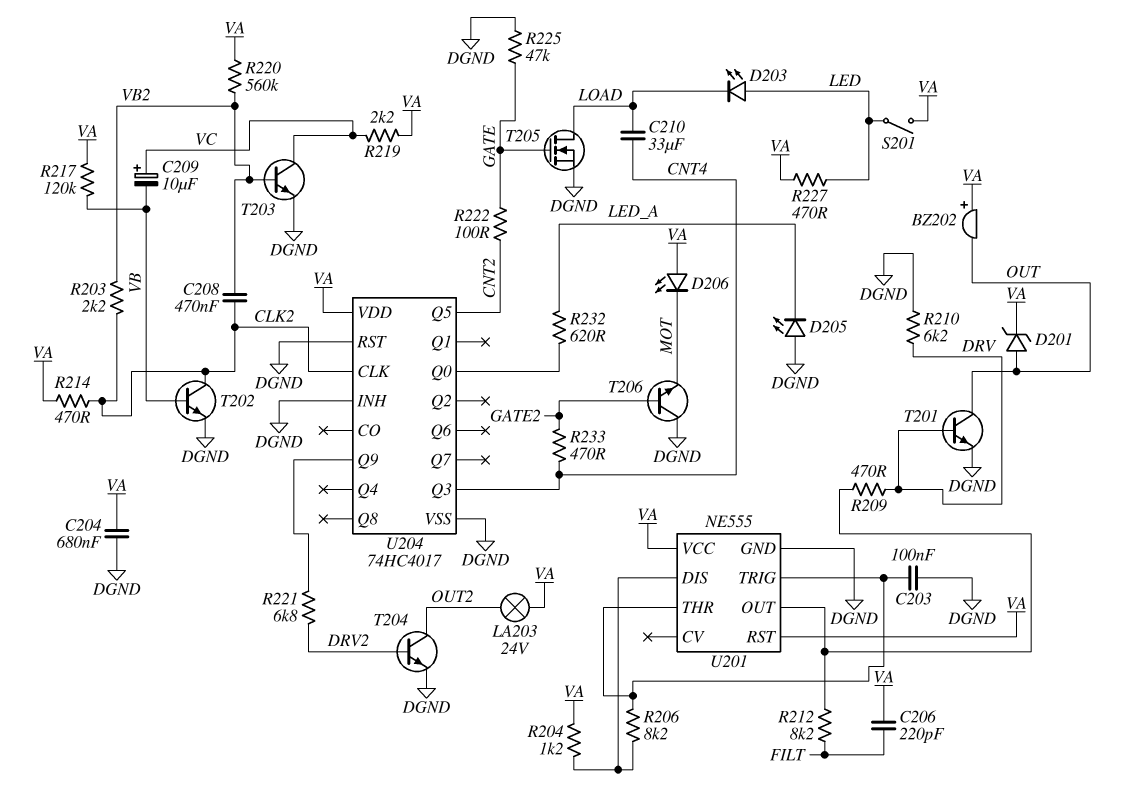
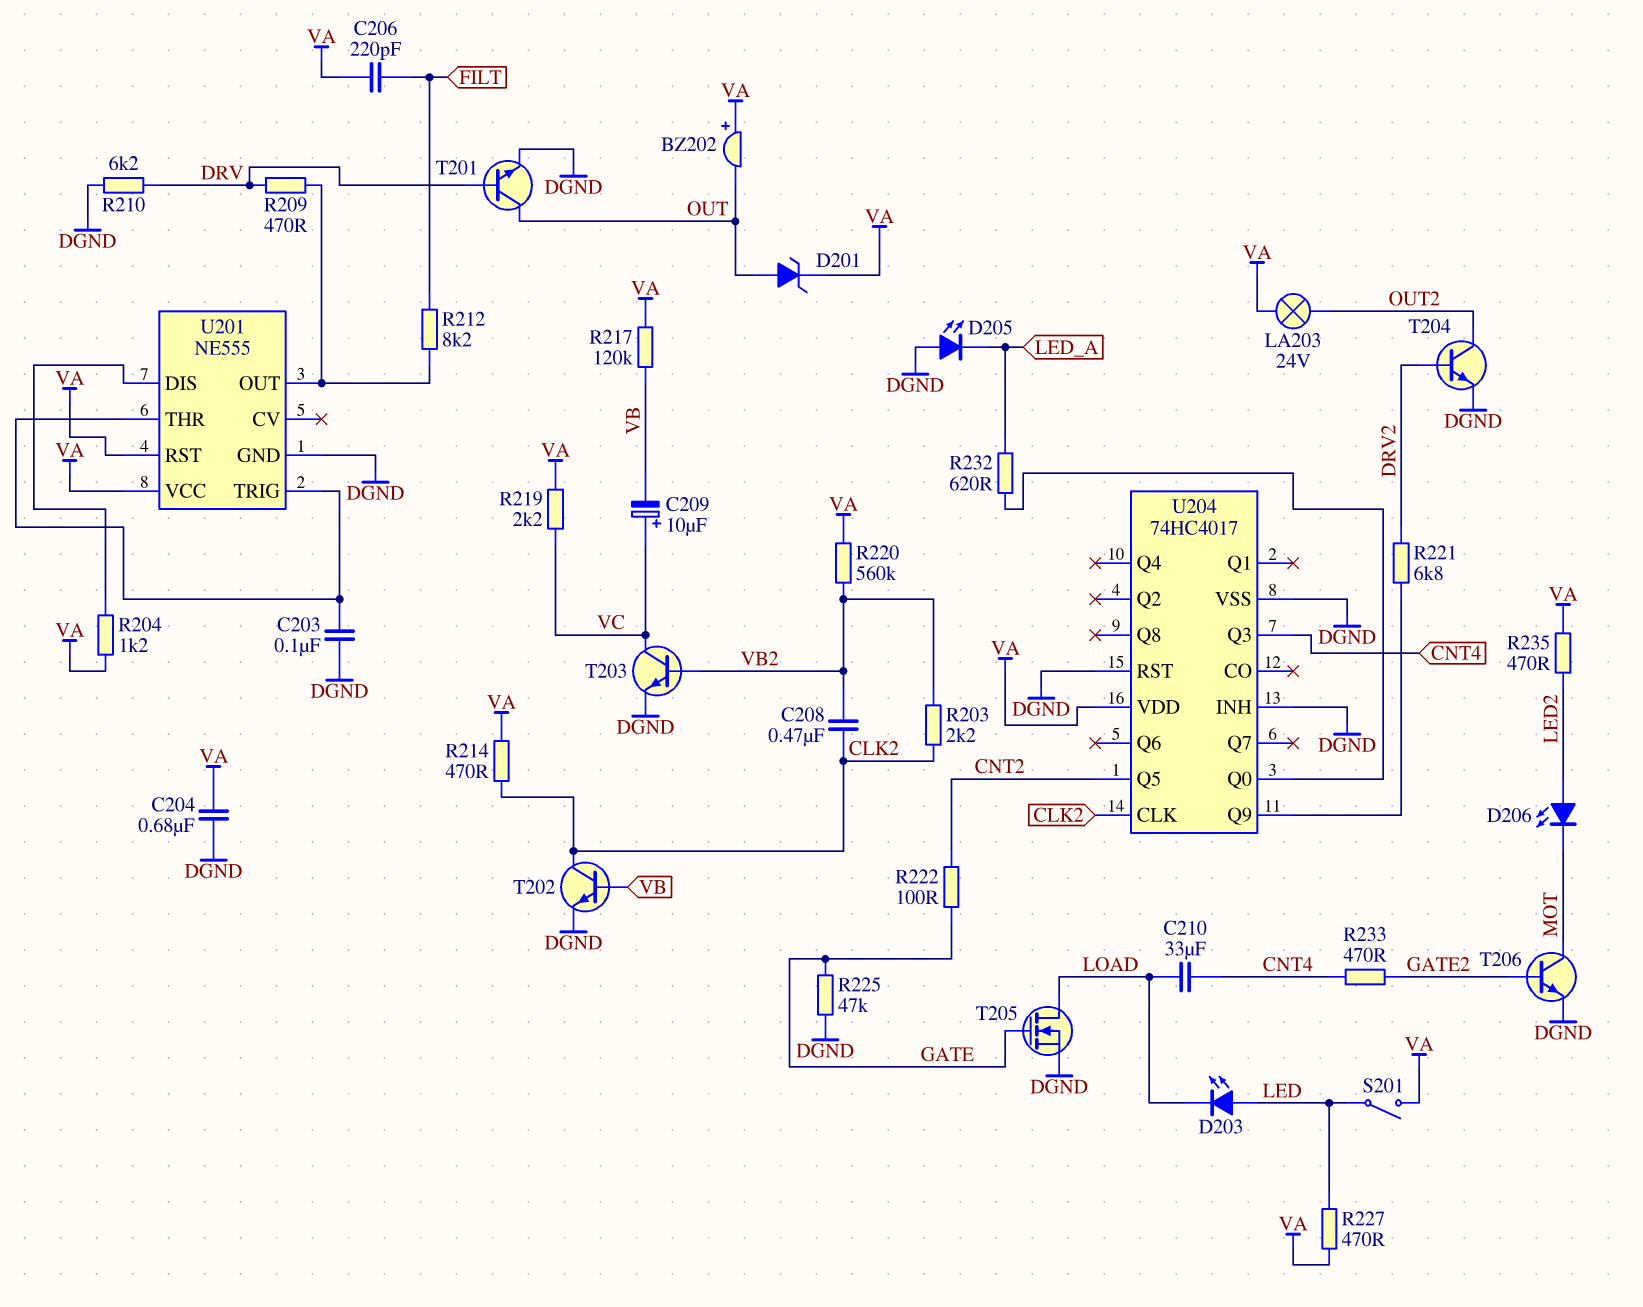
D206: LED (A VA, K MOT) -> LED (A LED2, K MOT)
R206: 8.2k (U201/DIS, U201/THR) -> none
R235: none -> 470 (LED2, VA)
T206: NPN (B GATE2, C DGND, E MOT) -> NPN (B GATE2, C MOT, E DGND)

